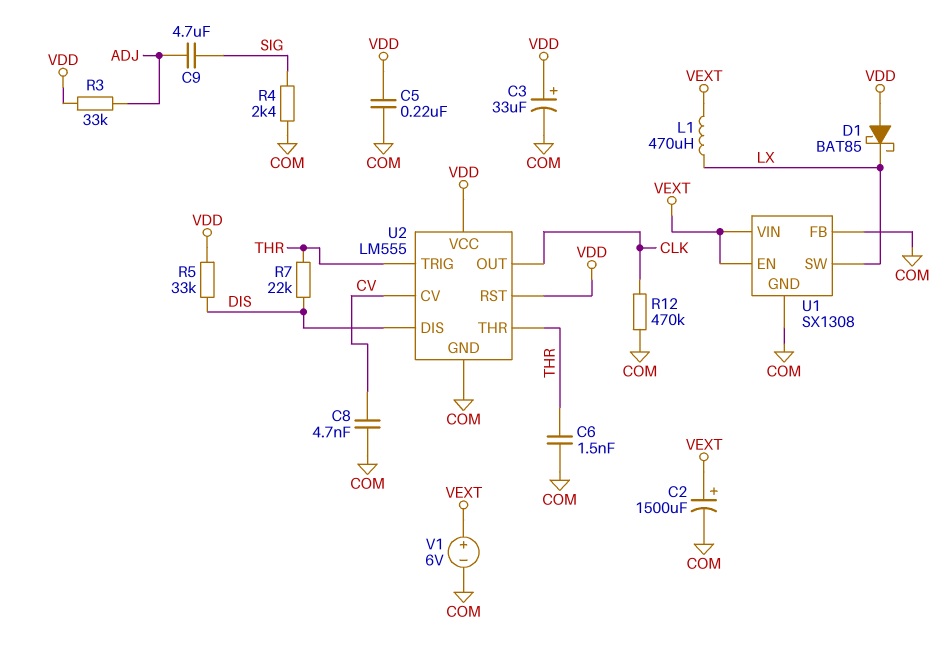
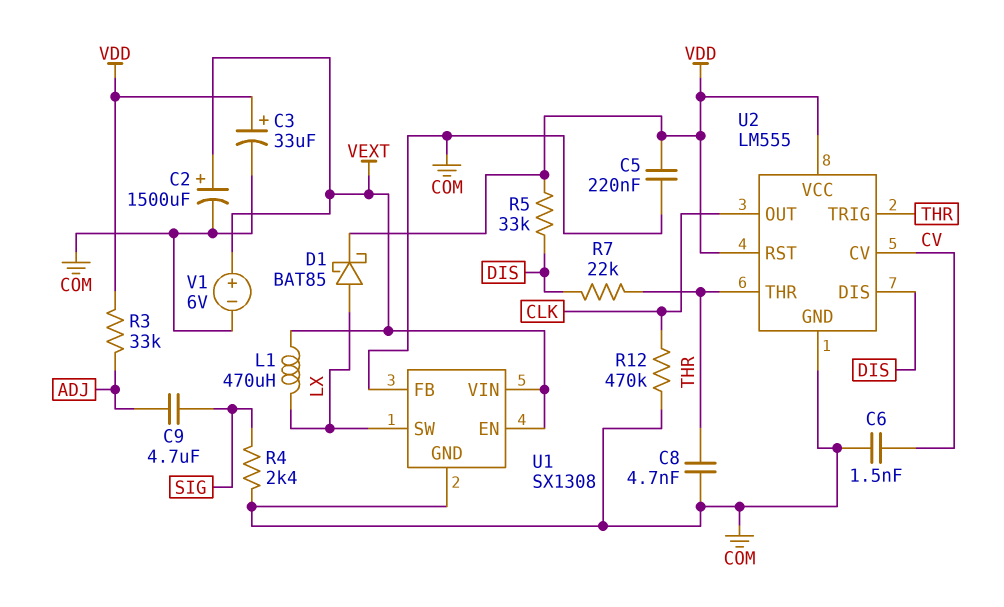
C6: 1.5nF (COM, THR) -> 1.5nF (COM, CV)
C8: 4.7nF (COM, CV) -> 4.7nF (COM, THR)
D1: schottky BAT85 (A VDD, K LX) -> schottky BAT85 (A LX, K VDD)

